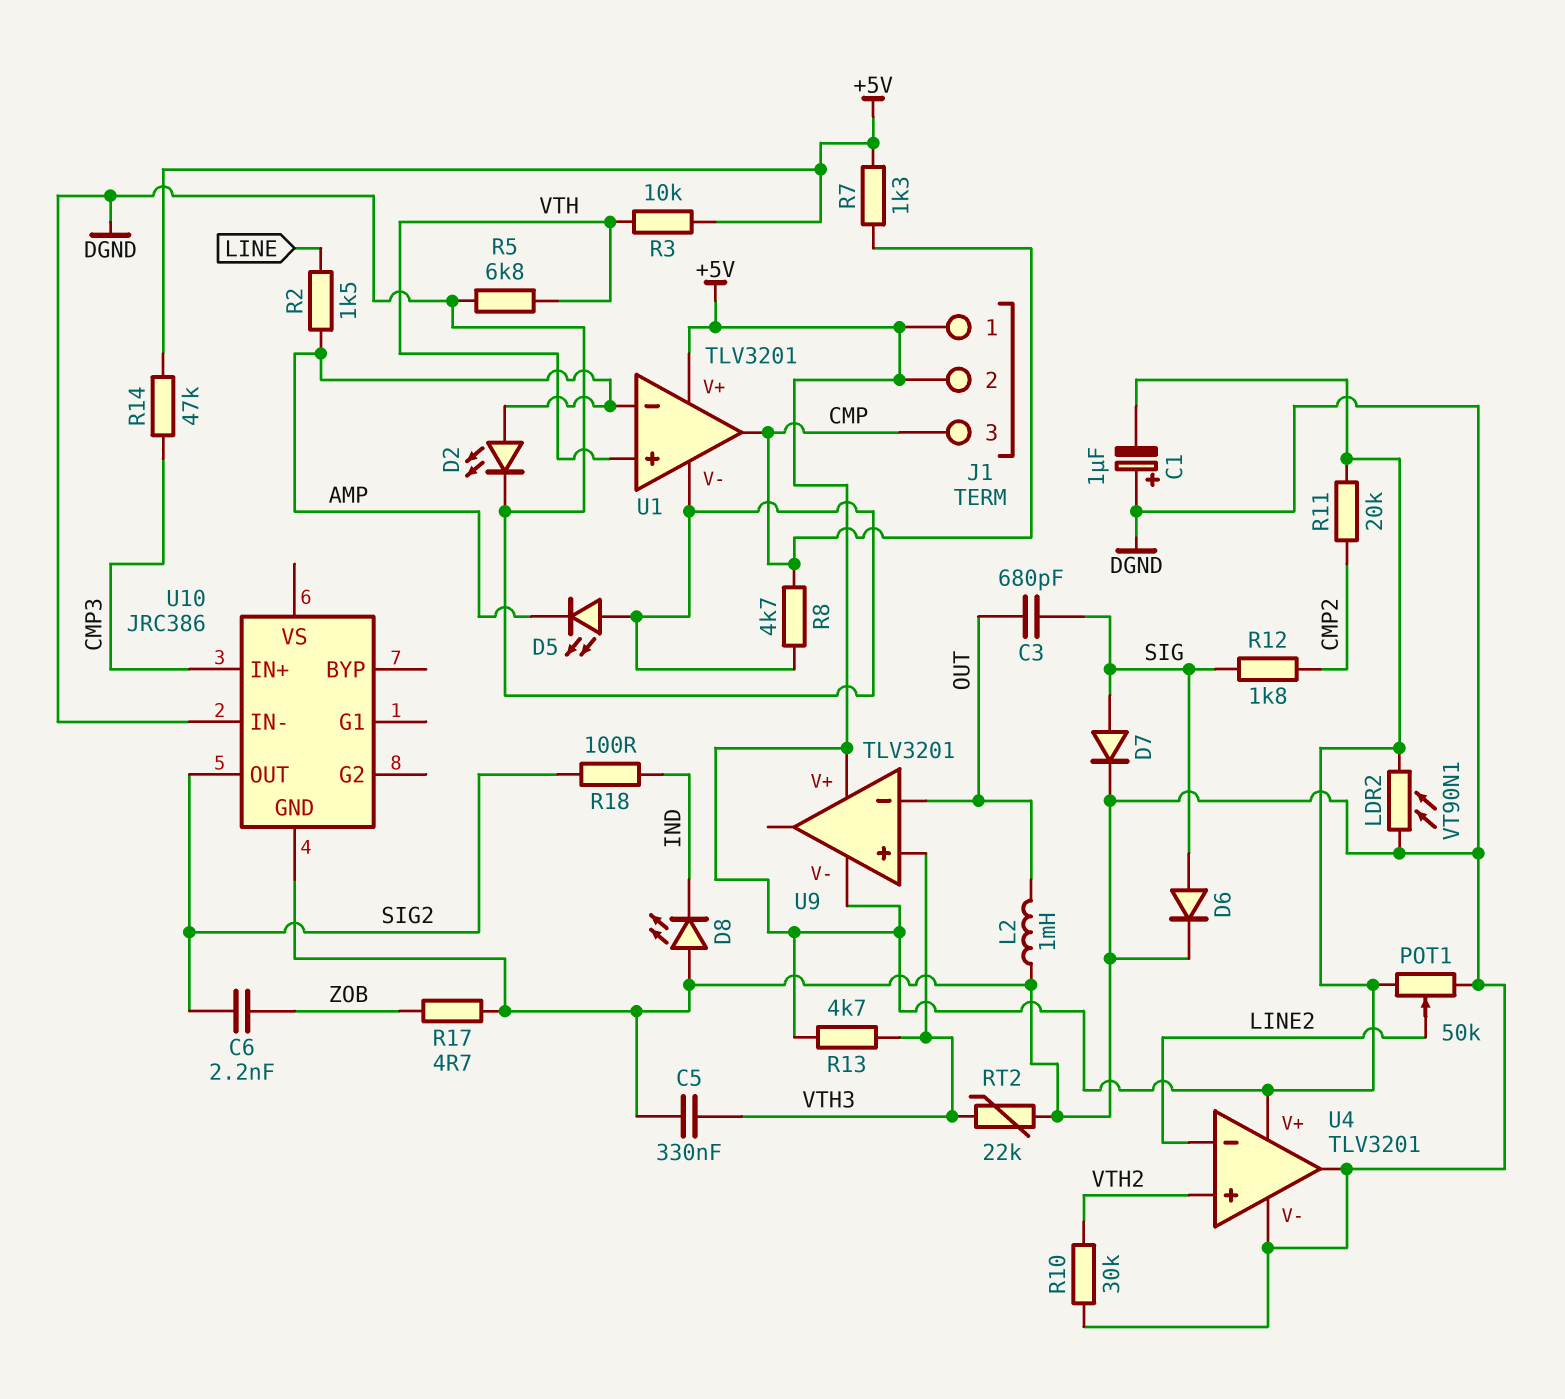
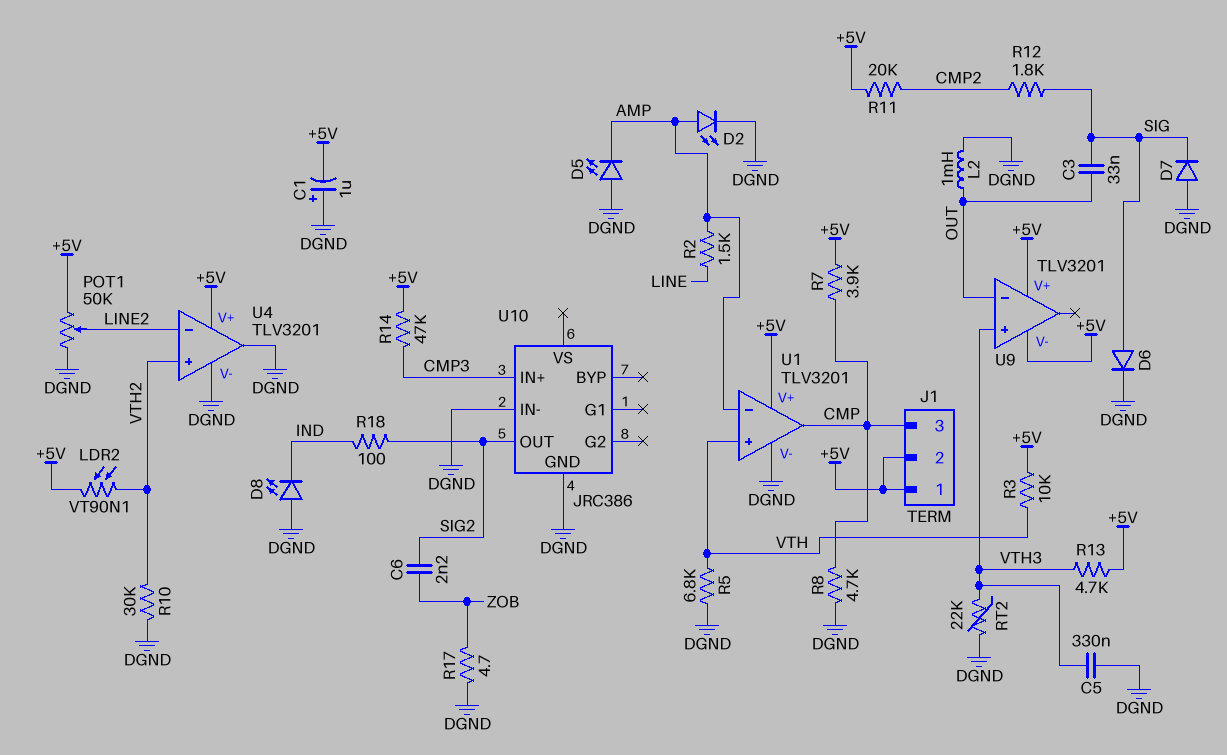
C3: 680pF (OUT, SIG) -> 33nF (OUT, SIG)
D7: diode (A SIG, K DGND) -> diode (A DGND, K SIG)
LDR2: VT90N1 (+5V, DGND) -> VT90N1 (+5V, VTH2)
R7: 1.3k (+5V, CMP) -> 3.9k (+5V, CMP)

